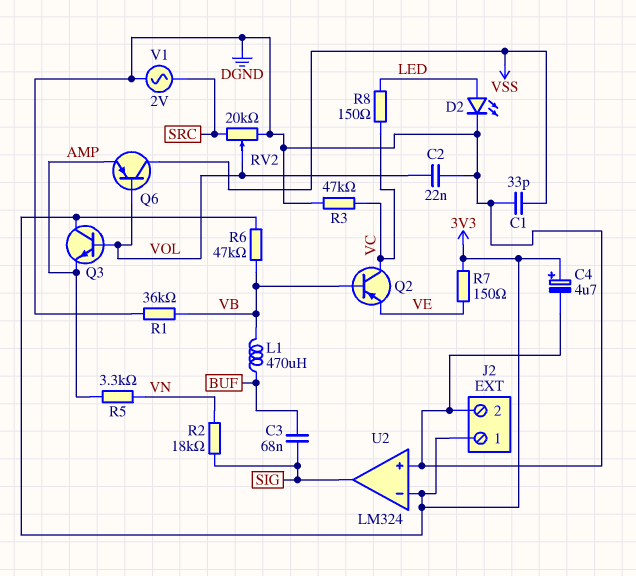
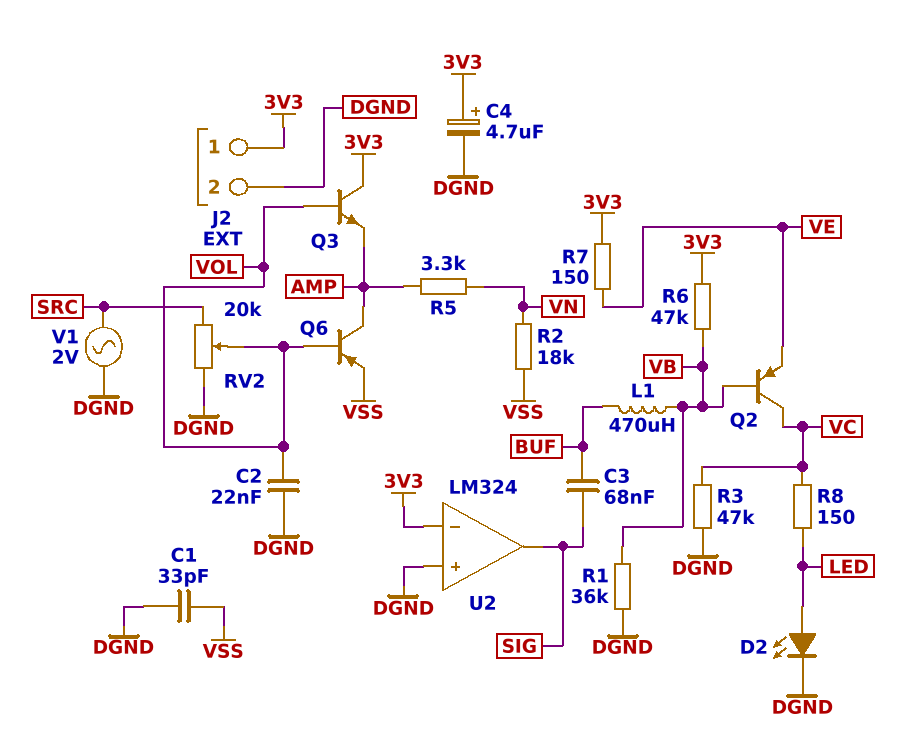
Q6: PNP (B VOL, C VSS, E AMP) -> PNP (B VOL, C AMP, E VSS)
R2: 18k (SIG, VN) -> 18k (VN, VSS)

